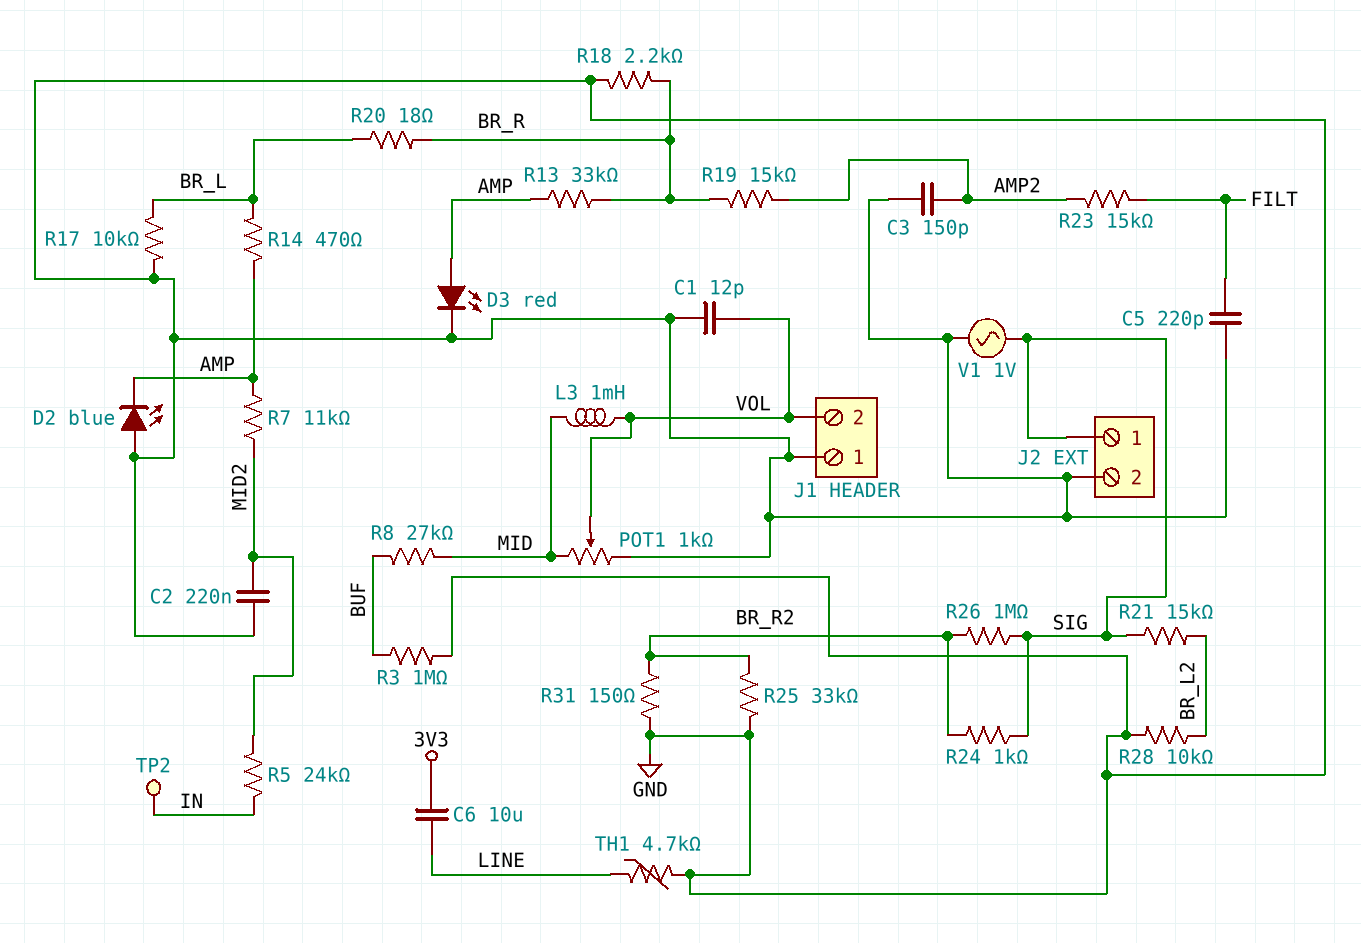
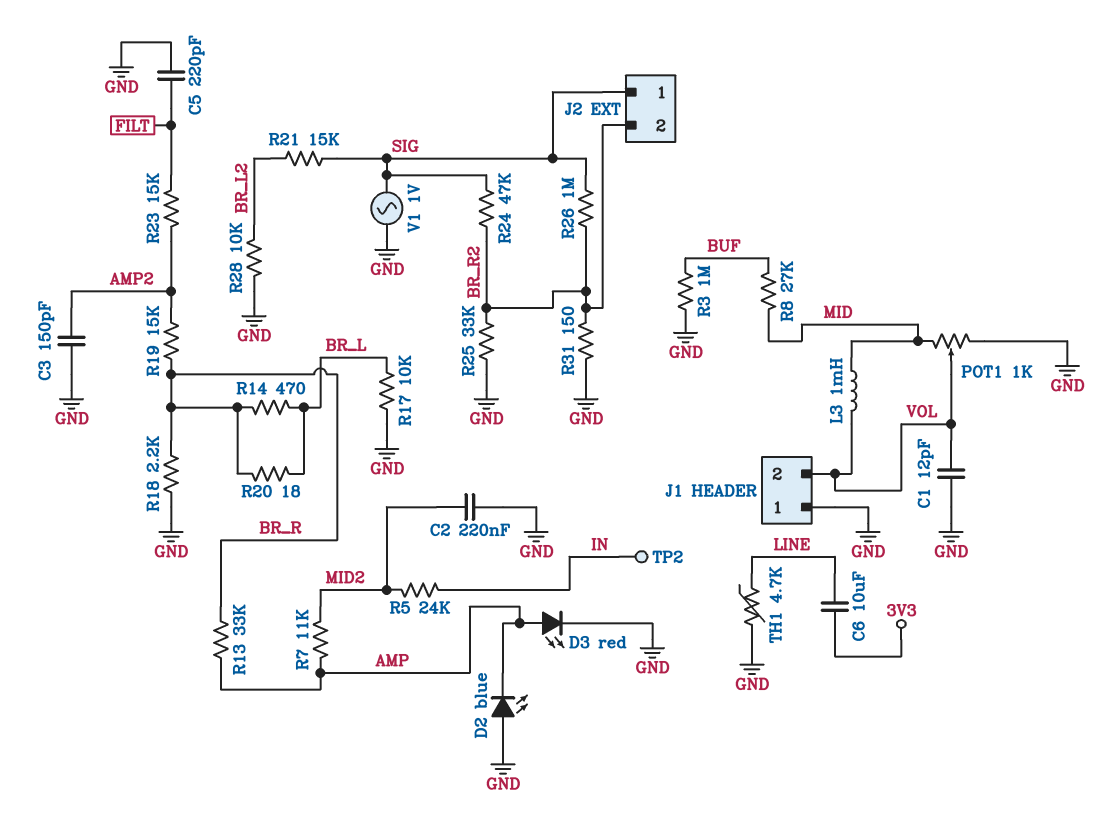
J2 pin 2: GND -> BR_R2
R14: 470 (AMP, BR_L) -> 470 (BR_L, BR_R)
R24: 1k (BR_R2, SIG) -> 47k (BR_R2, SIG)

